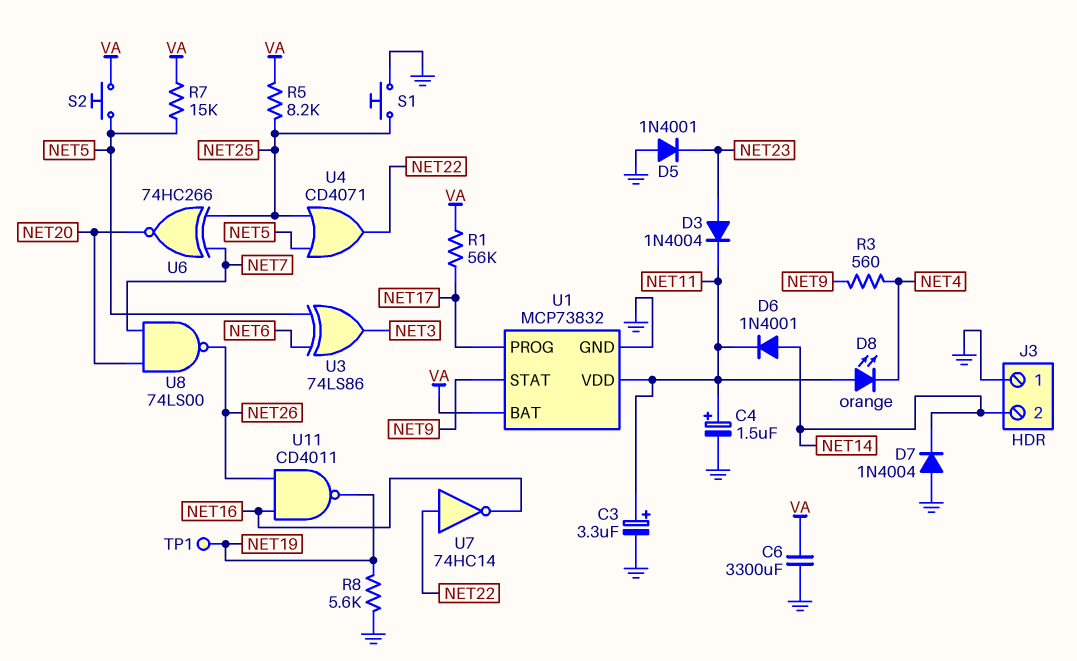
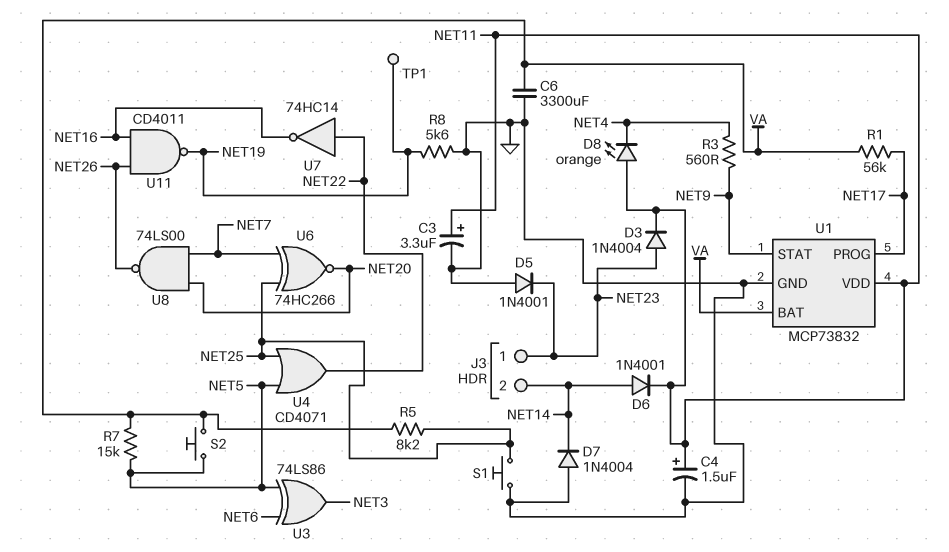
J3 pin 1: GND -> NET23

